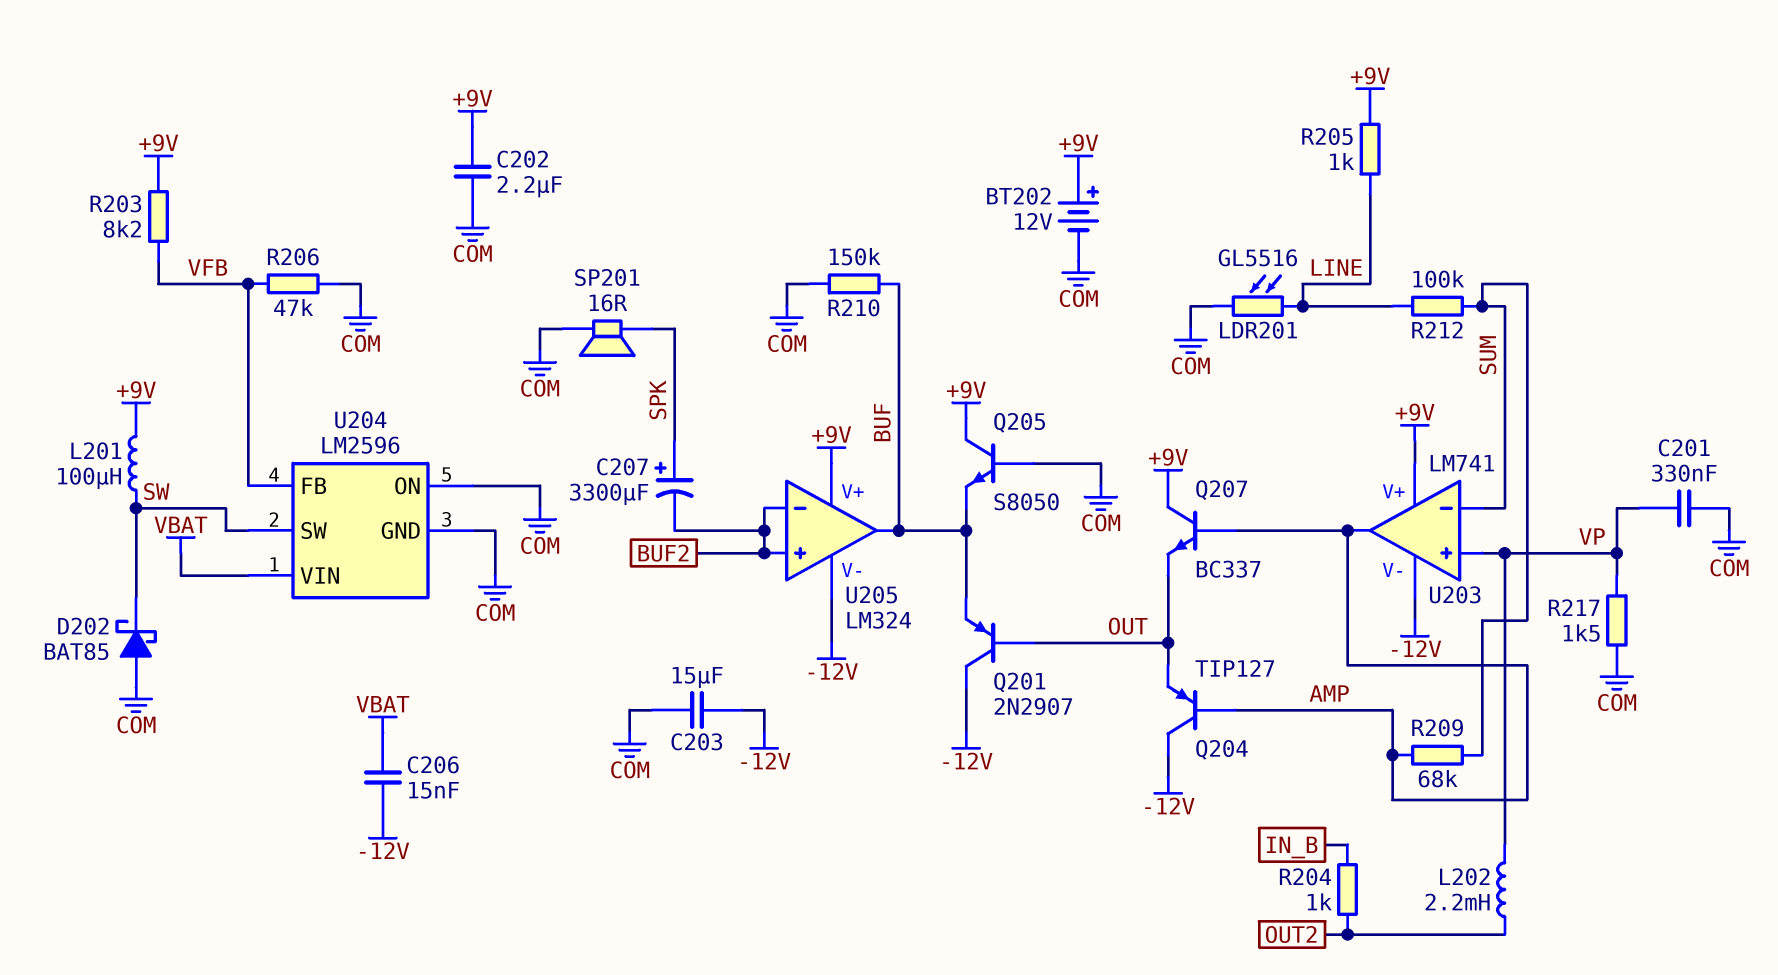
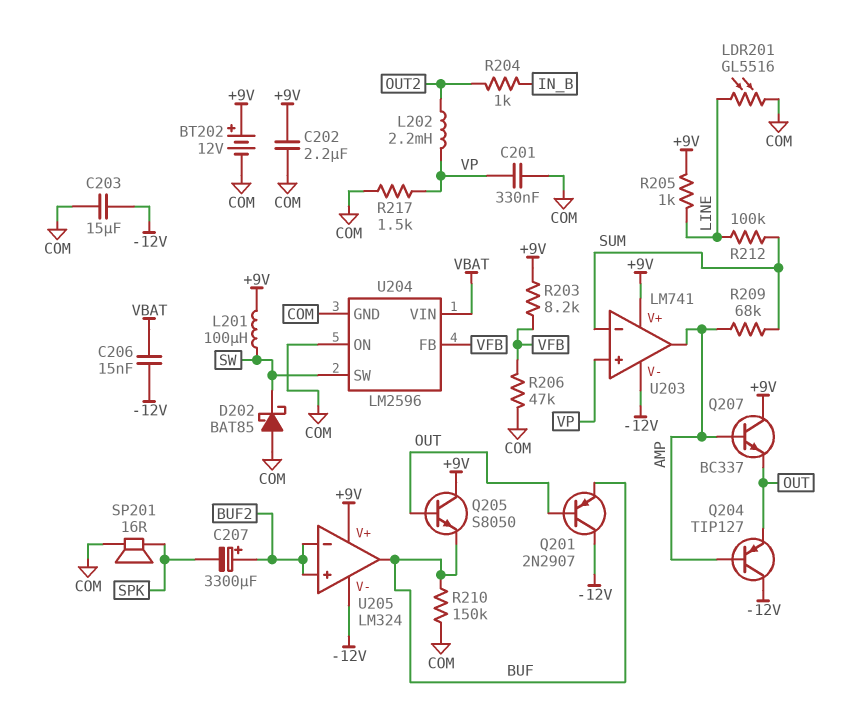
C207: 3300uF (plus SPK, minus BUF2) -> 3300uF (plus BUF2, minus SPK)
Q205: NPN S8050 (B COM, C +9V, E BUF) -> NPN S8050 (B OUT, C +9V, E BUF)

